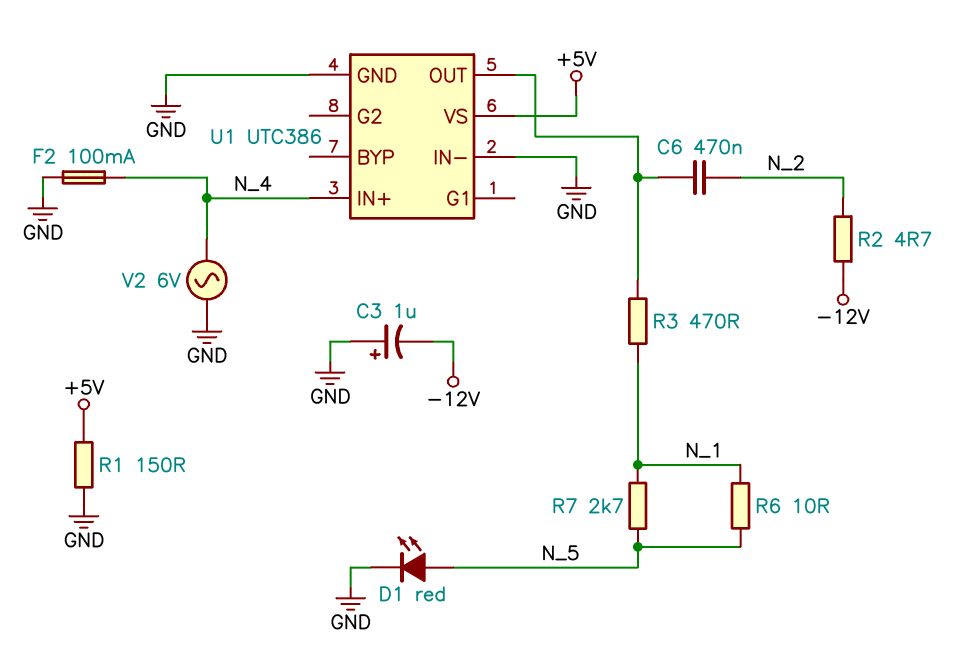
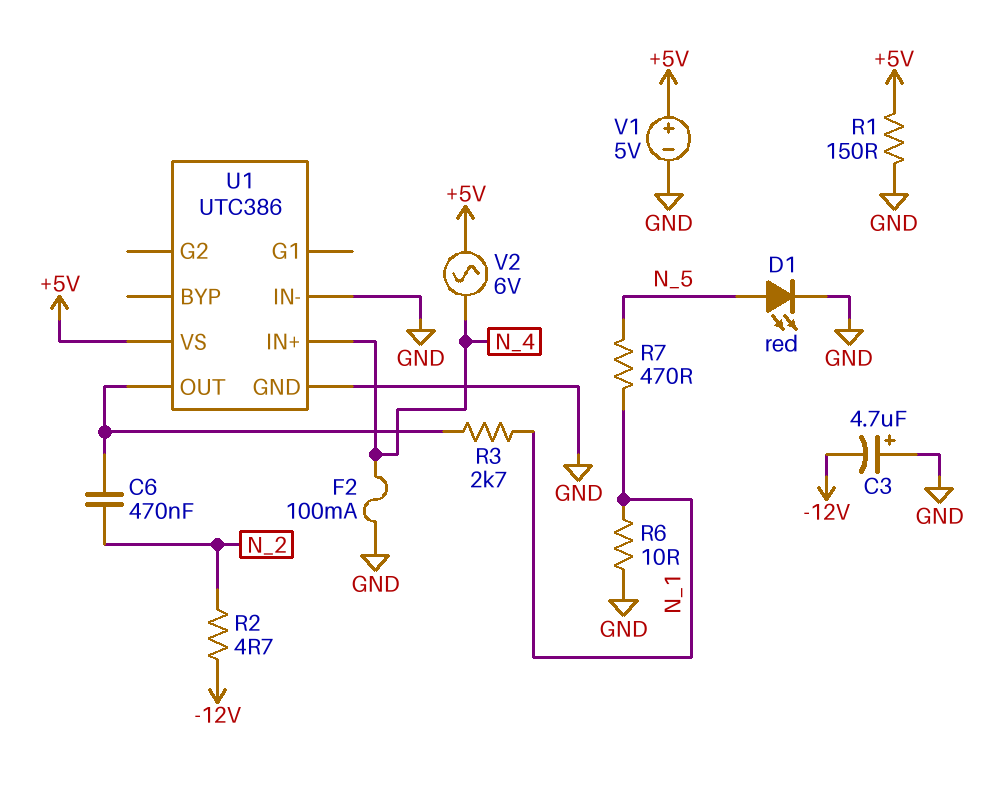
C3: 1uF (plus GND, minus -12V) -> 4.7uF (plus GND, minus -12V)
R3: 470 (N_1, U1/OUT) -> 2.7k (N_1, U1/OUT)
R6: 10 (N_1, N_5) -> 10 (GND, N_1)
R7: 2.7k (N_1, N_5) -> 470 (N_1, N_5)
V1: none -> 5V (plus +5V, minus GND)
V2: AC 6V (GND, N_4) -> AC 6V (+5V, N_4)

